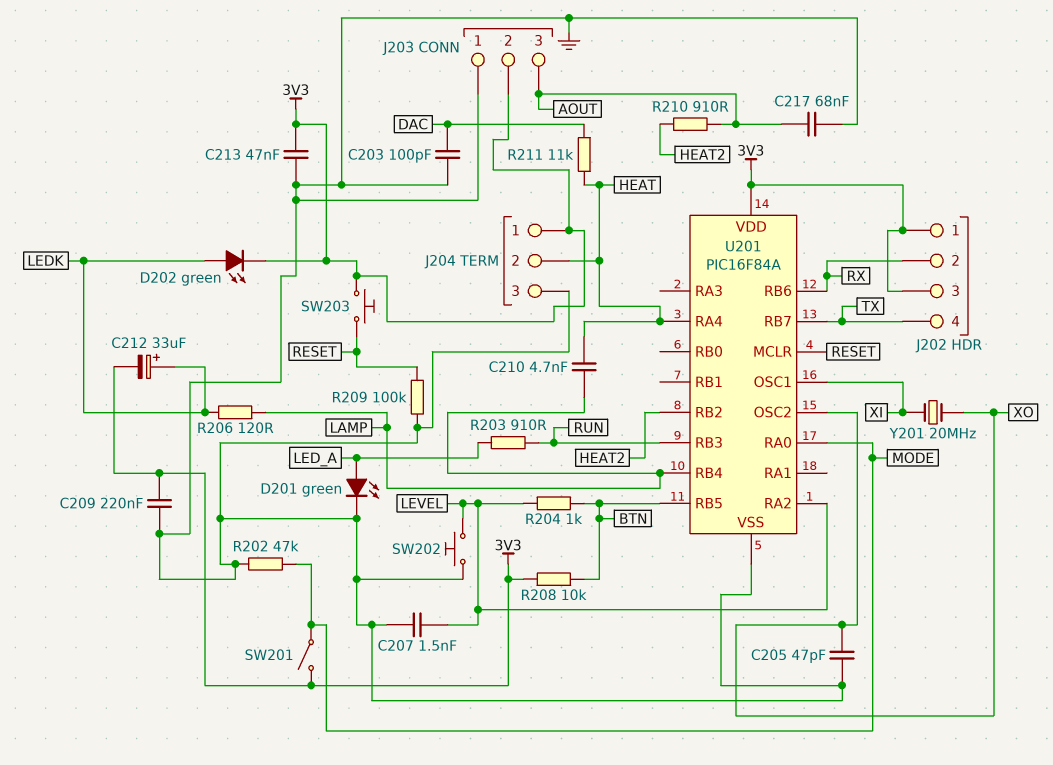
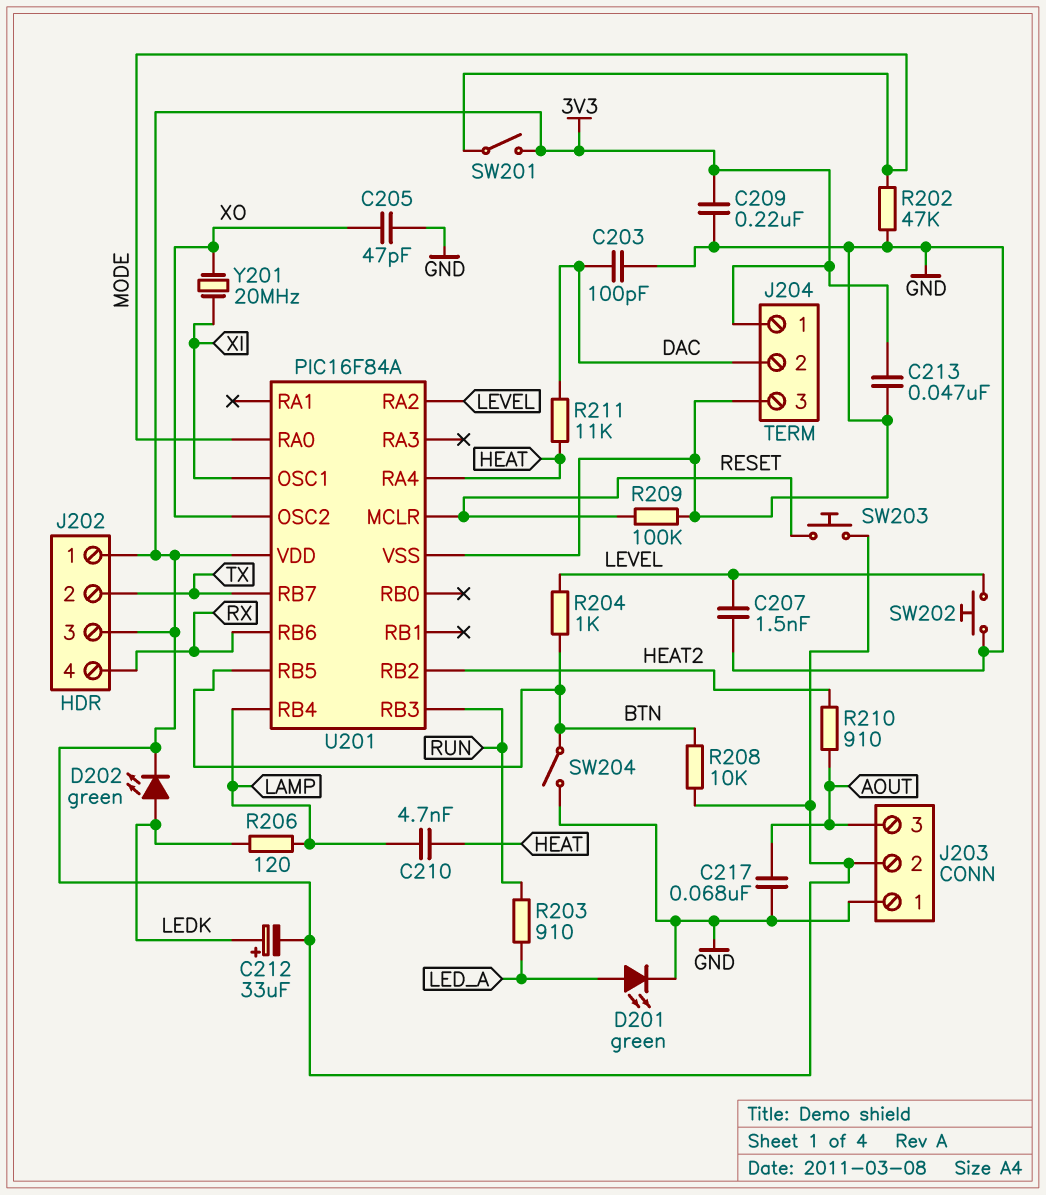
J202 pin 2: RX -> TX
J202 pin 4: TX -> RX
J204 pin 2: HEAT -> DAC
SW204: none -> switch (BTN, GND)

